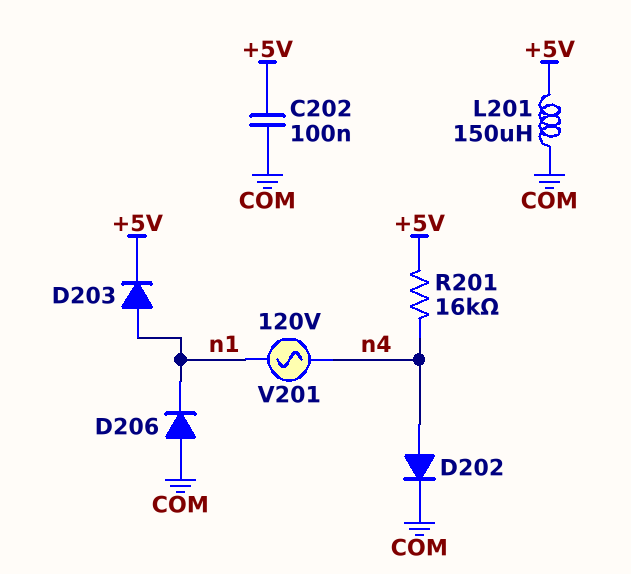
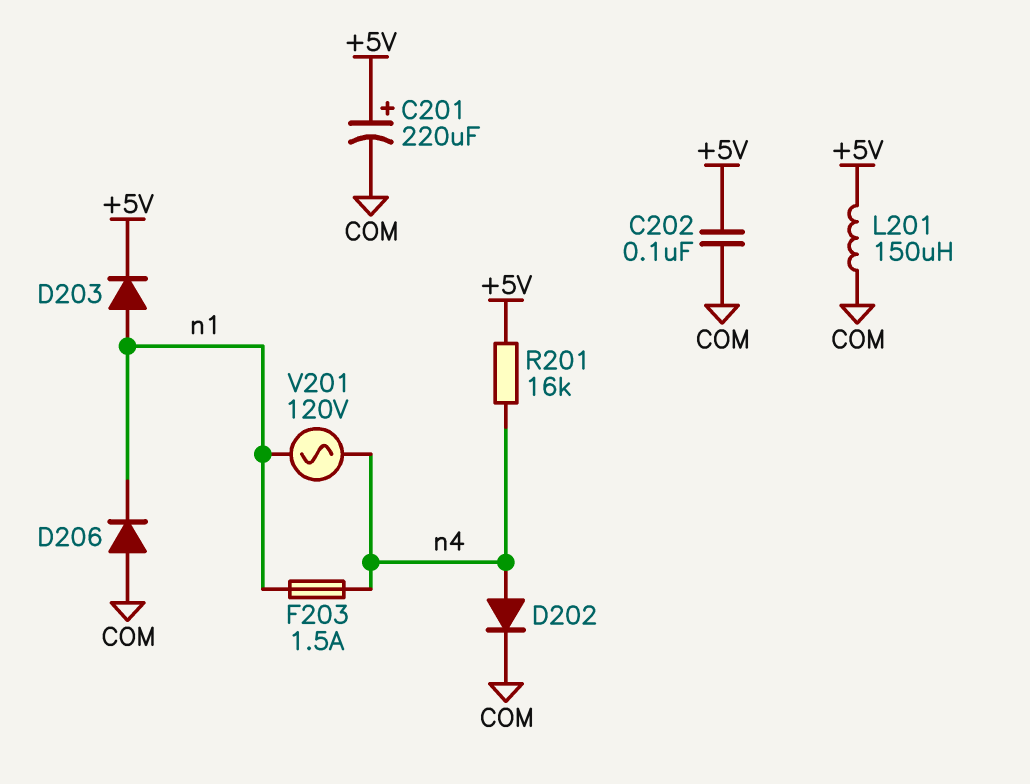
C201: none -> 220uF (plus +5V, minus COM)
F203: none -> 1.5A (n1, n4)

